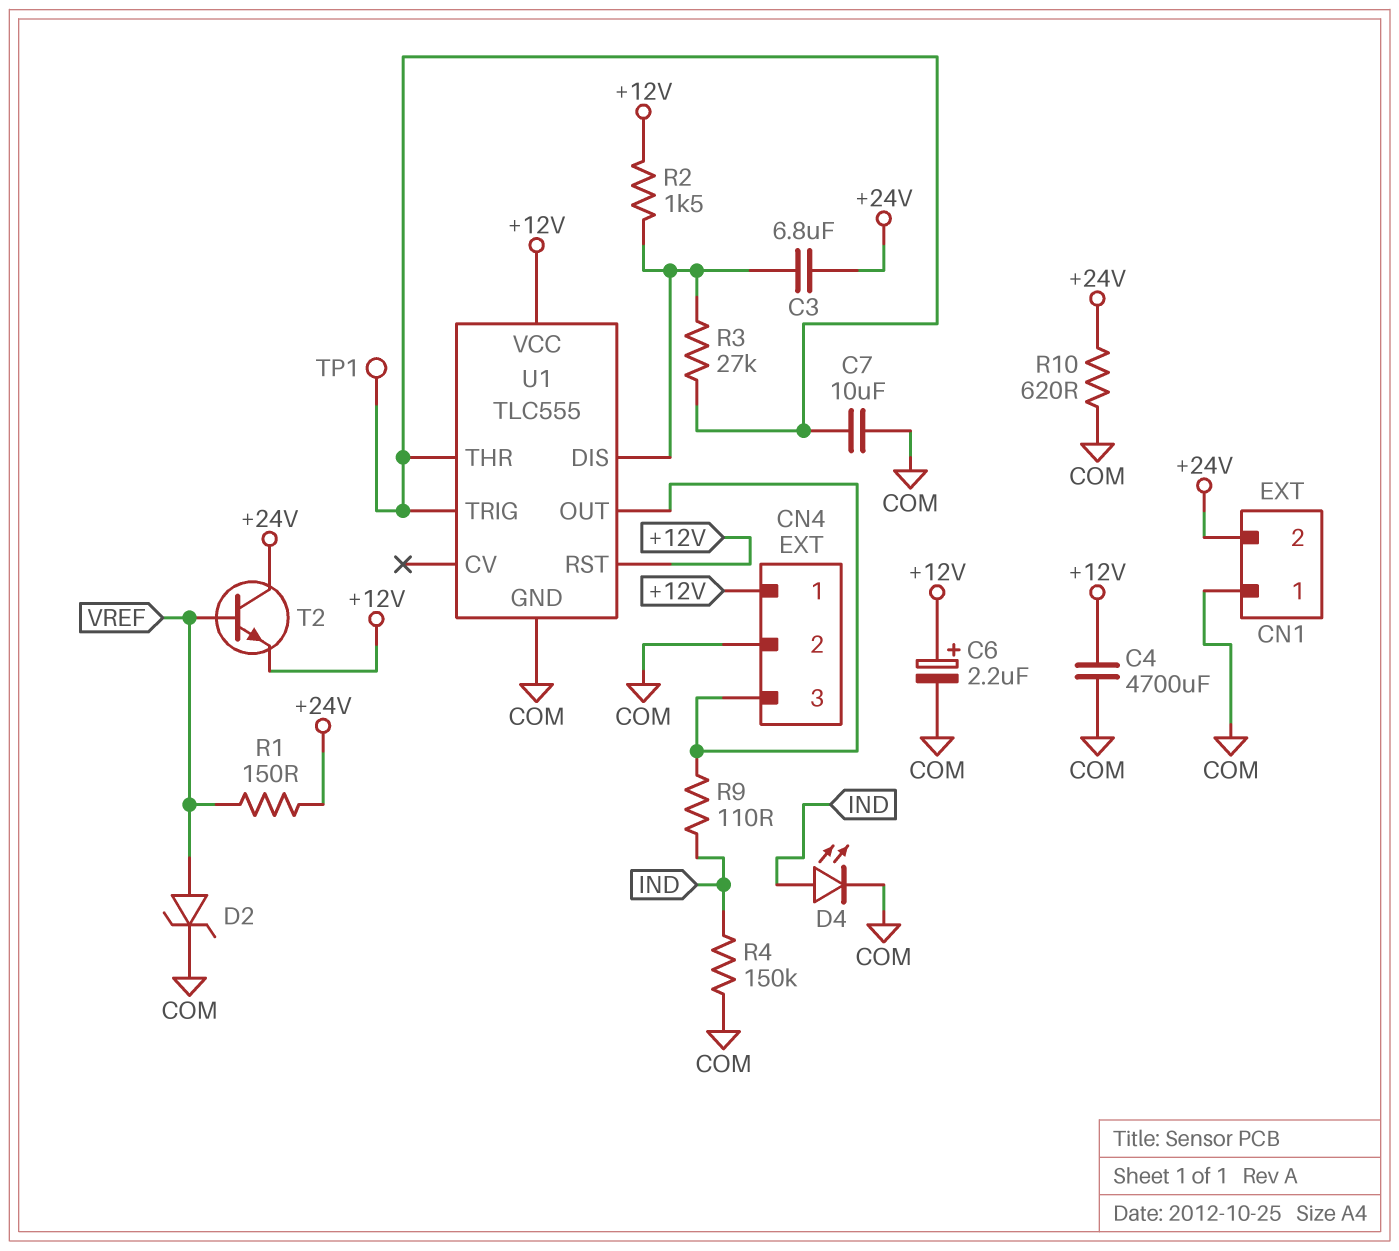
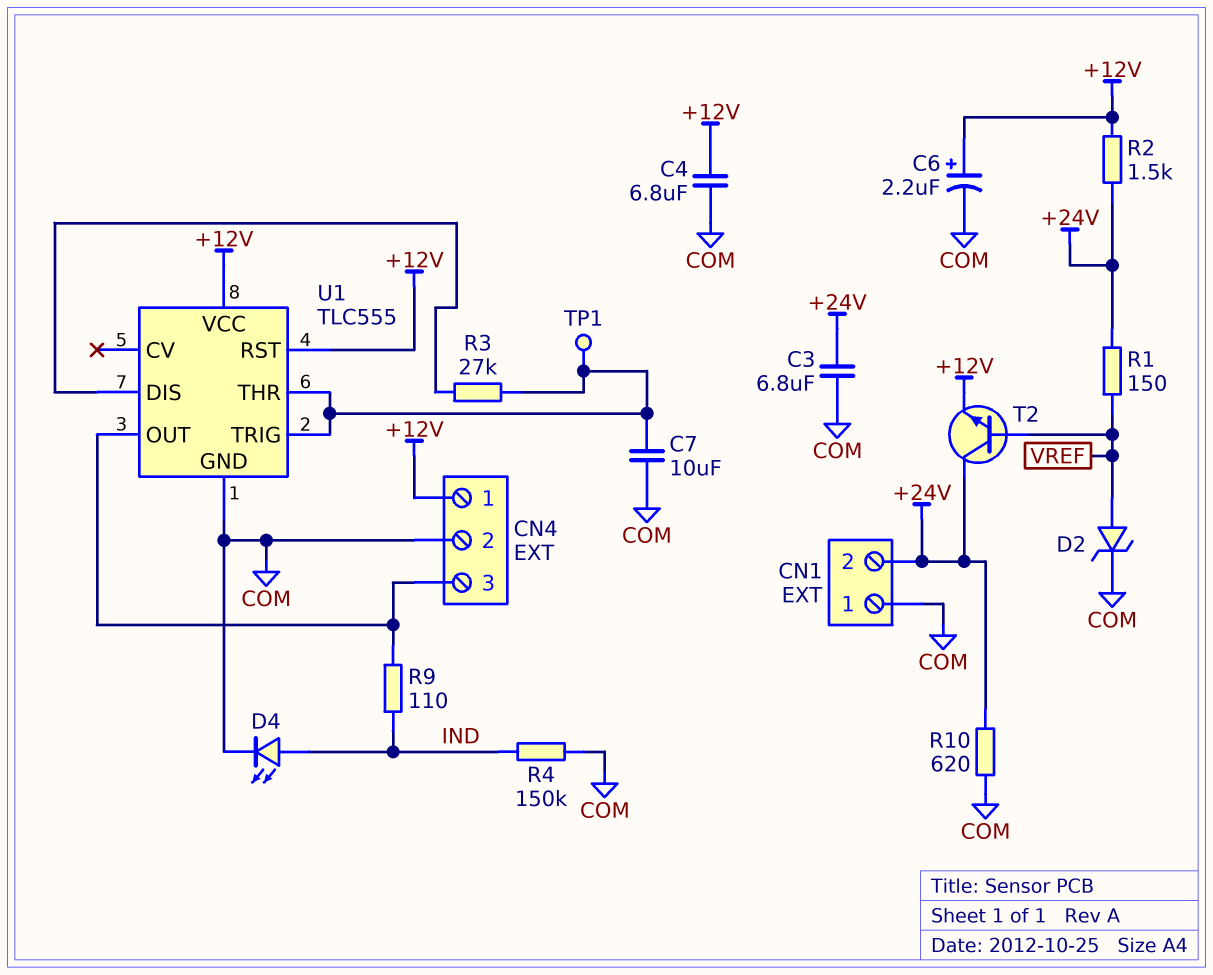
C3: 6.8uF (+24V, U1/DIS) -> 6.8uF (+24V, COM)
C4: 4700uF (+12V, COM) -> 6.8uF (+12V, COM)
R2: 1.5k (+12V, U1/DIS) -> 1.5k (+12V, +24V)

